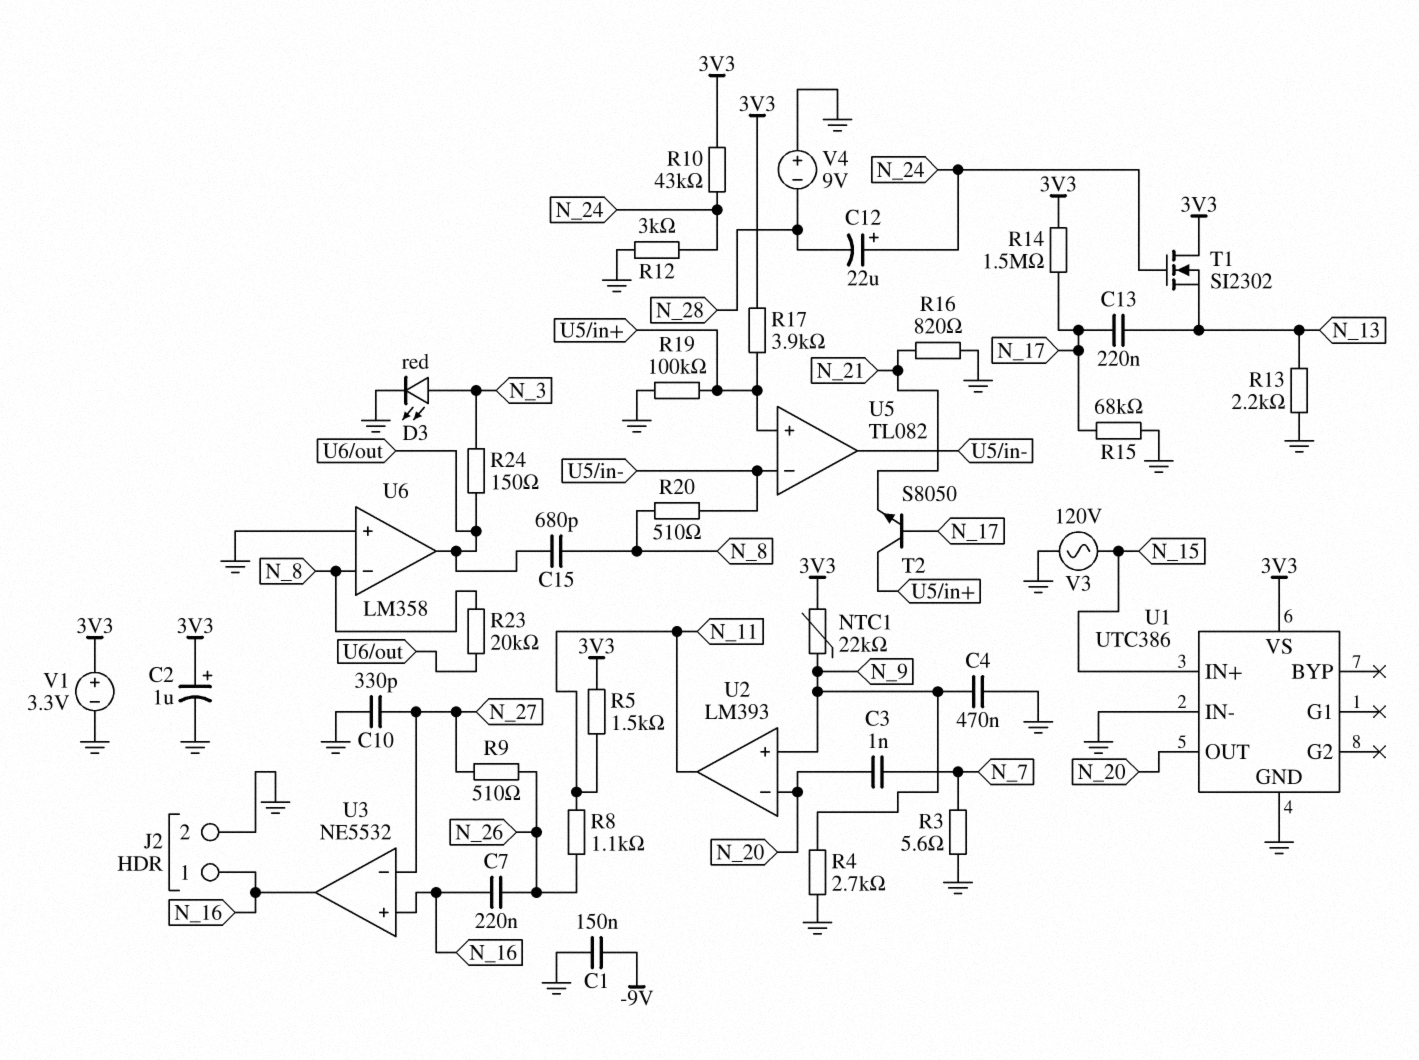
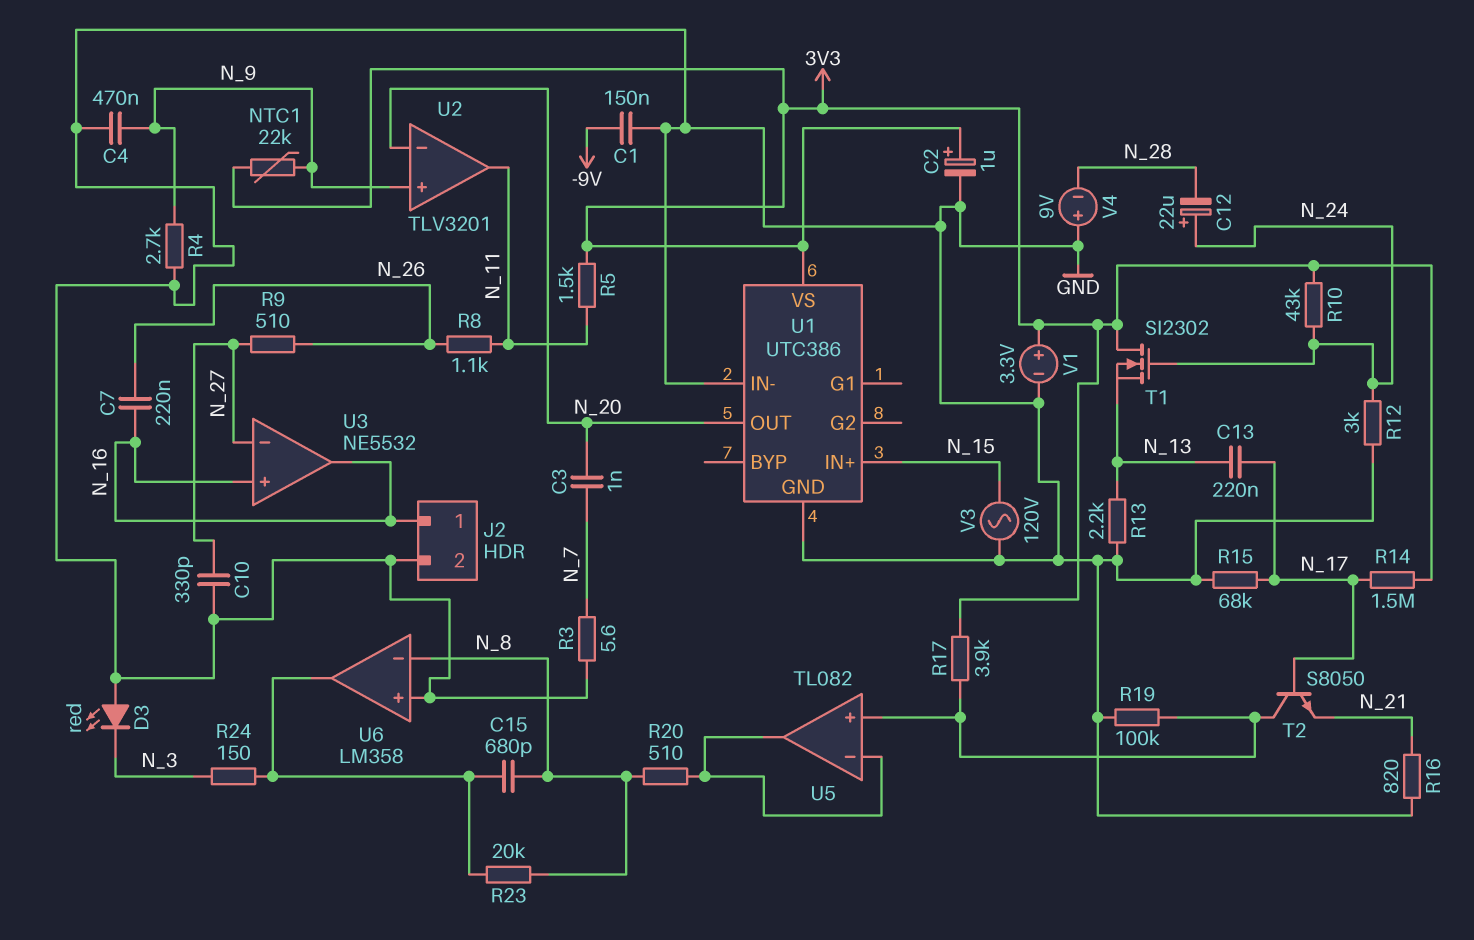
D3: LED red (A N_3, K GND) -> LED red (A GND, K N_3)
U2: LM393 -> TLV3201

